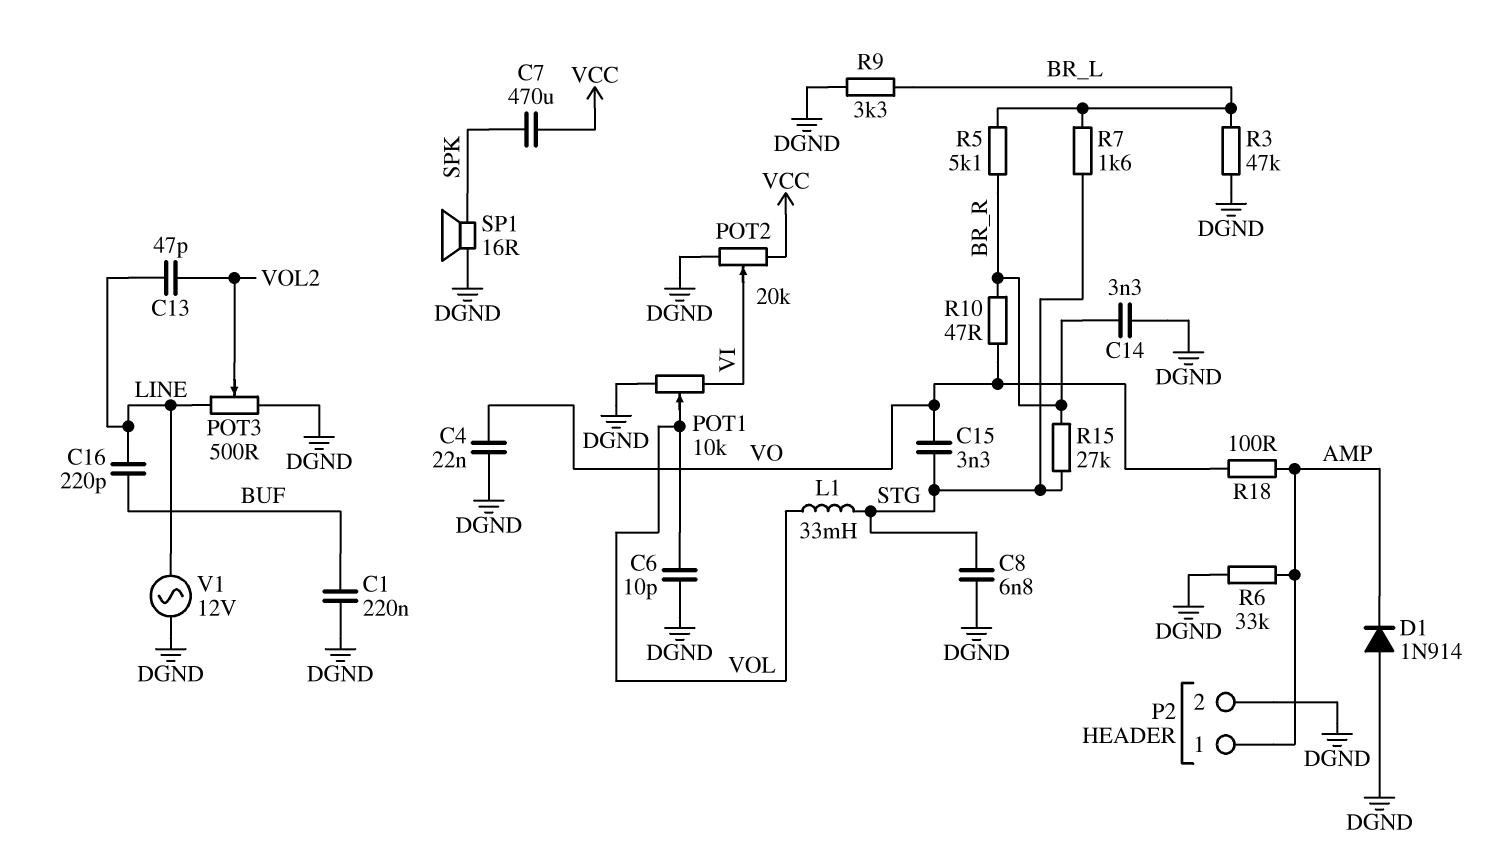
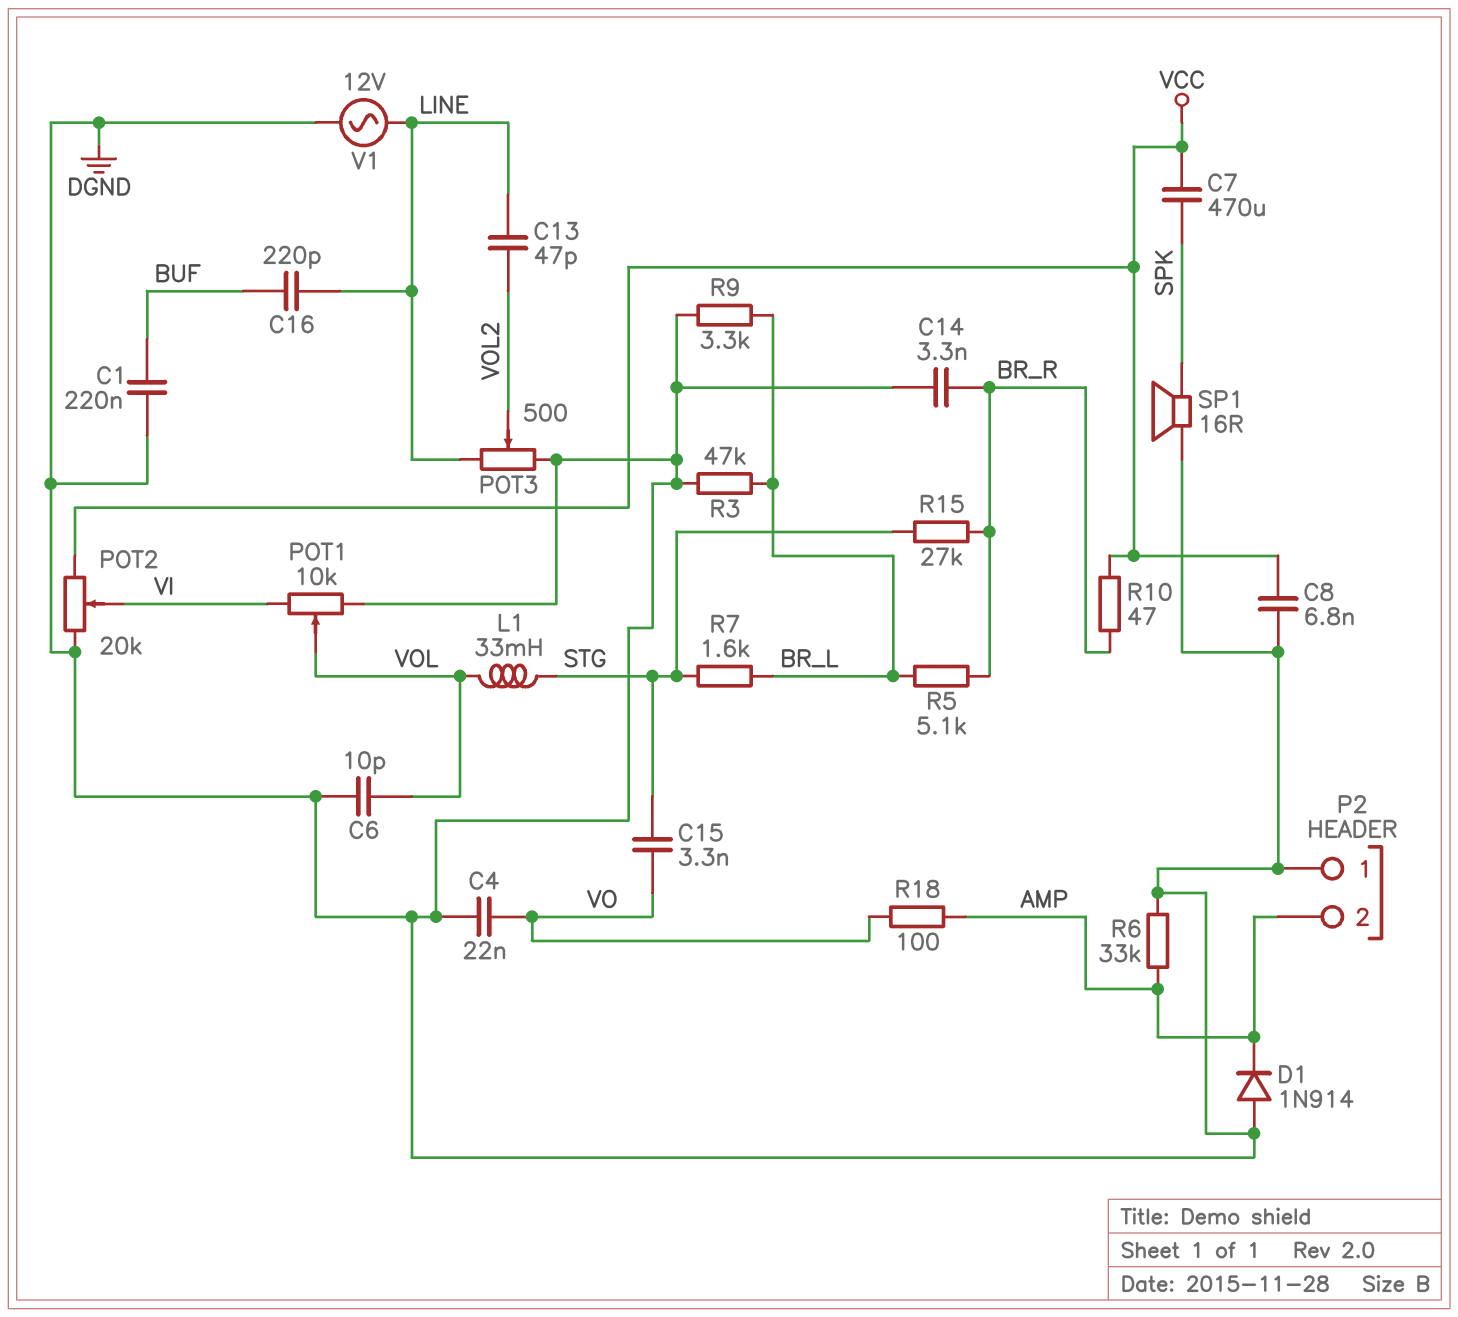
C8: 6.8nF (DGND, STG) -> 6.8nF (DGND, VCC)
P2 pin 1: AMP -> DGND
P2 pin 2: DGND -> AMP
R10: 47 (BR_R, VO) -> 47 (BR_R, VCC)

